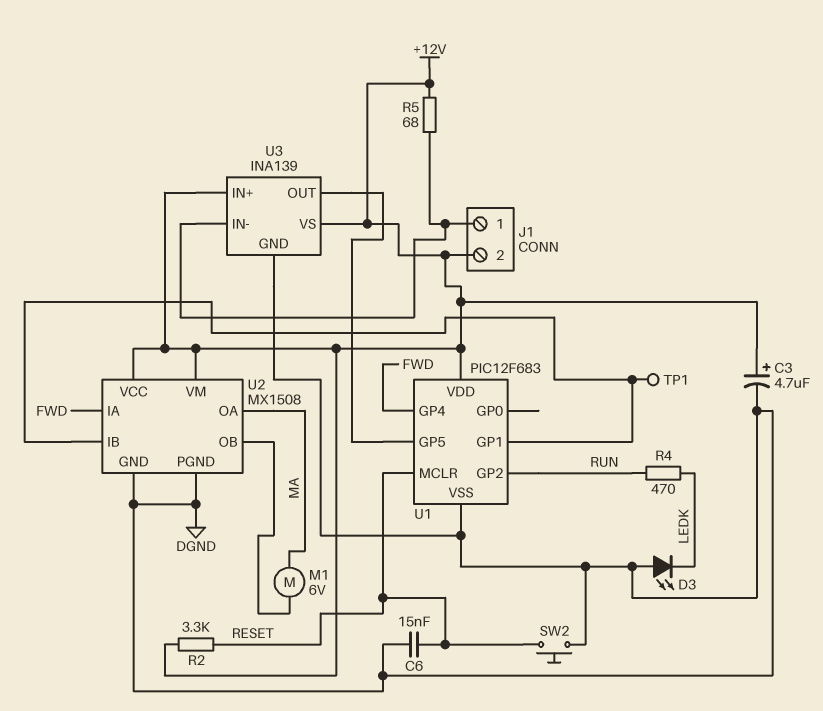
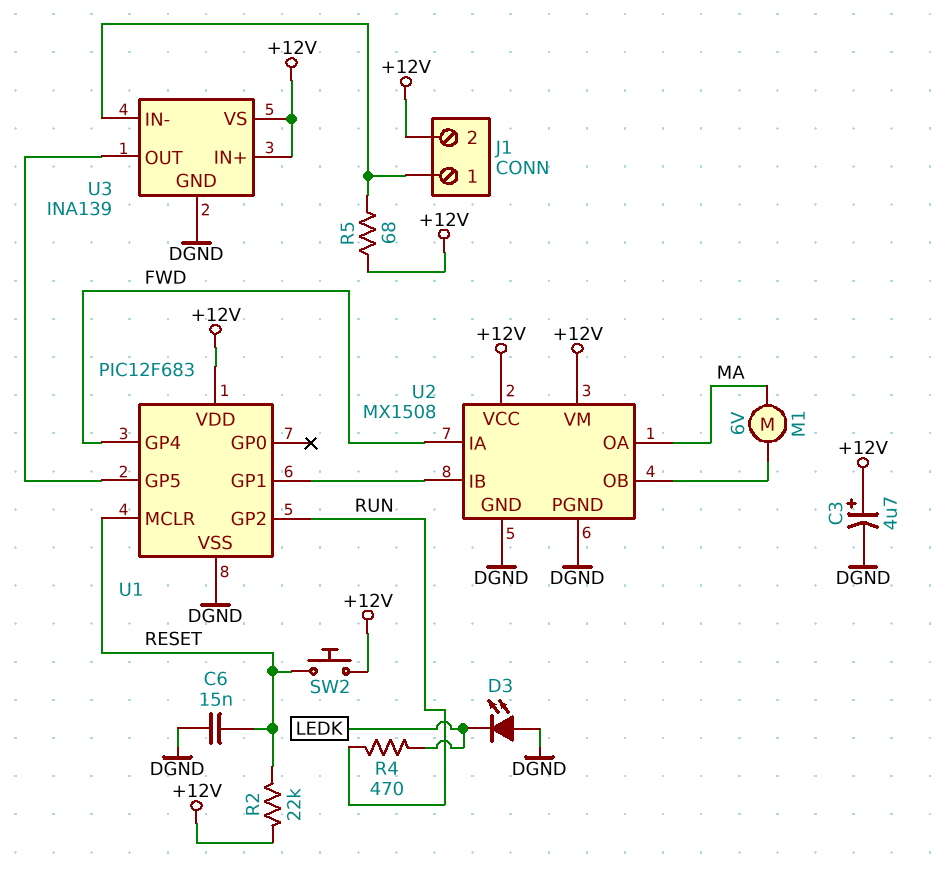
R2: 3.3k (+12V, RESET) -> 22k (+12V, RESET)
SW2: button (DGND, RESET) -> button (+12V, RESET)
TP1: test point (U1/GP1) -> none

